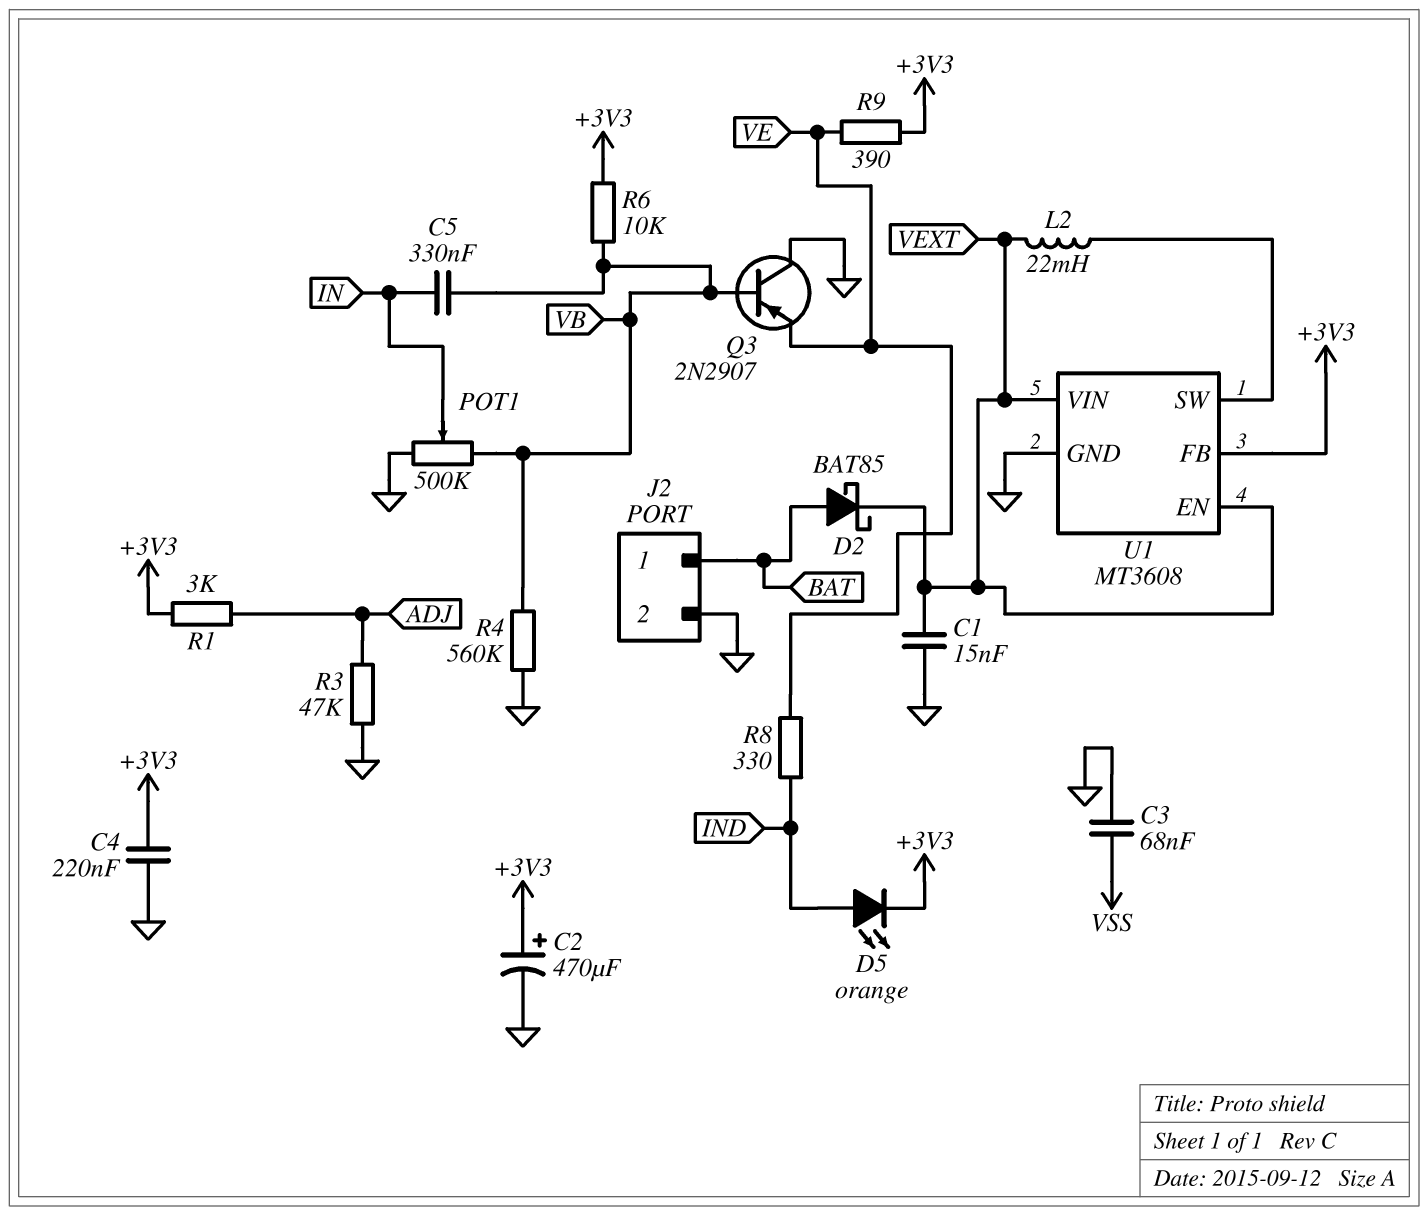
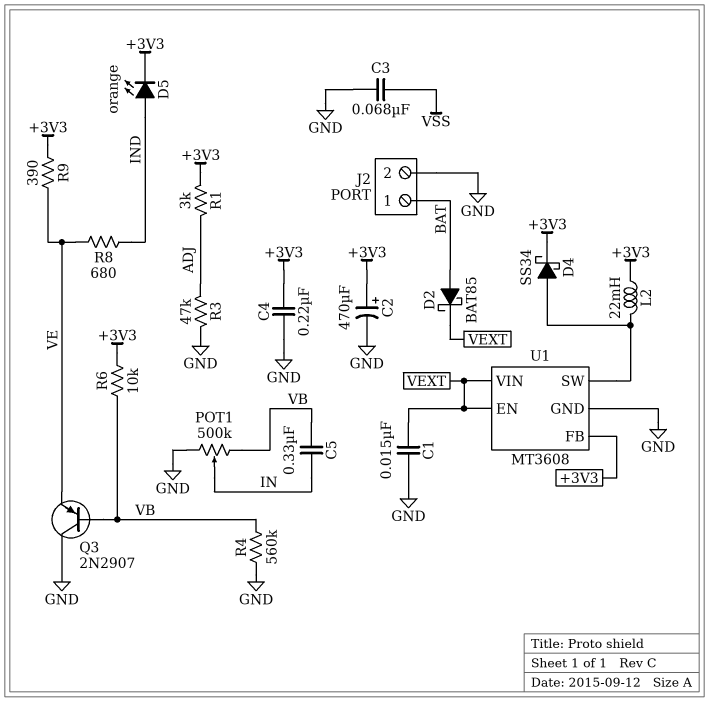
D4: none -> schottky SS34 (A U1/SW, K +3V3)
L2: 22mH (U1/SW, VEXT) -> 22mH (+3V3, U1/SW)
R8: 330 (IND, VE) -> 680 (IND, VE)

